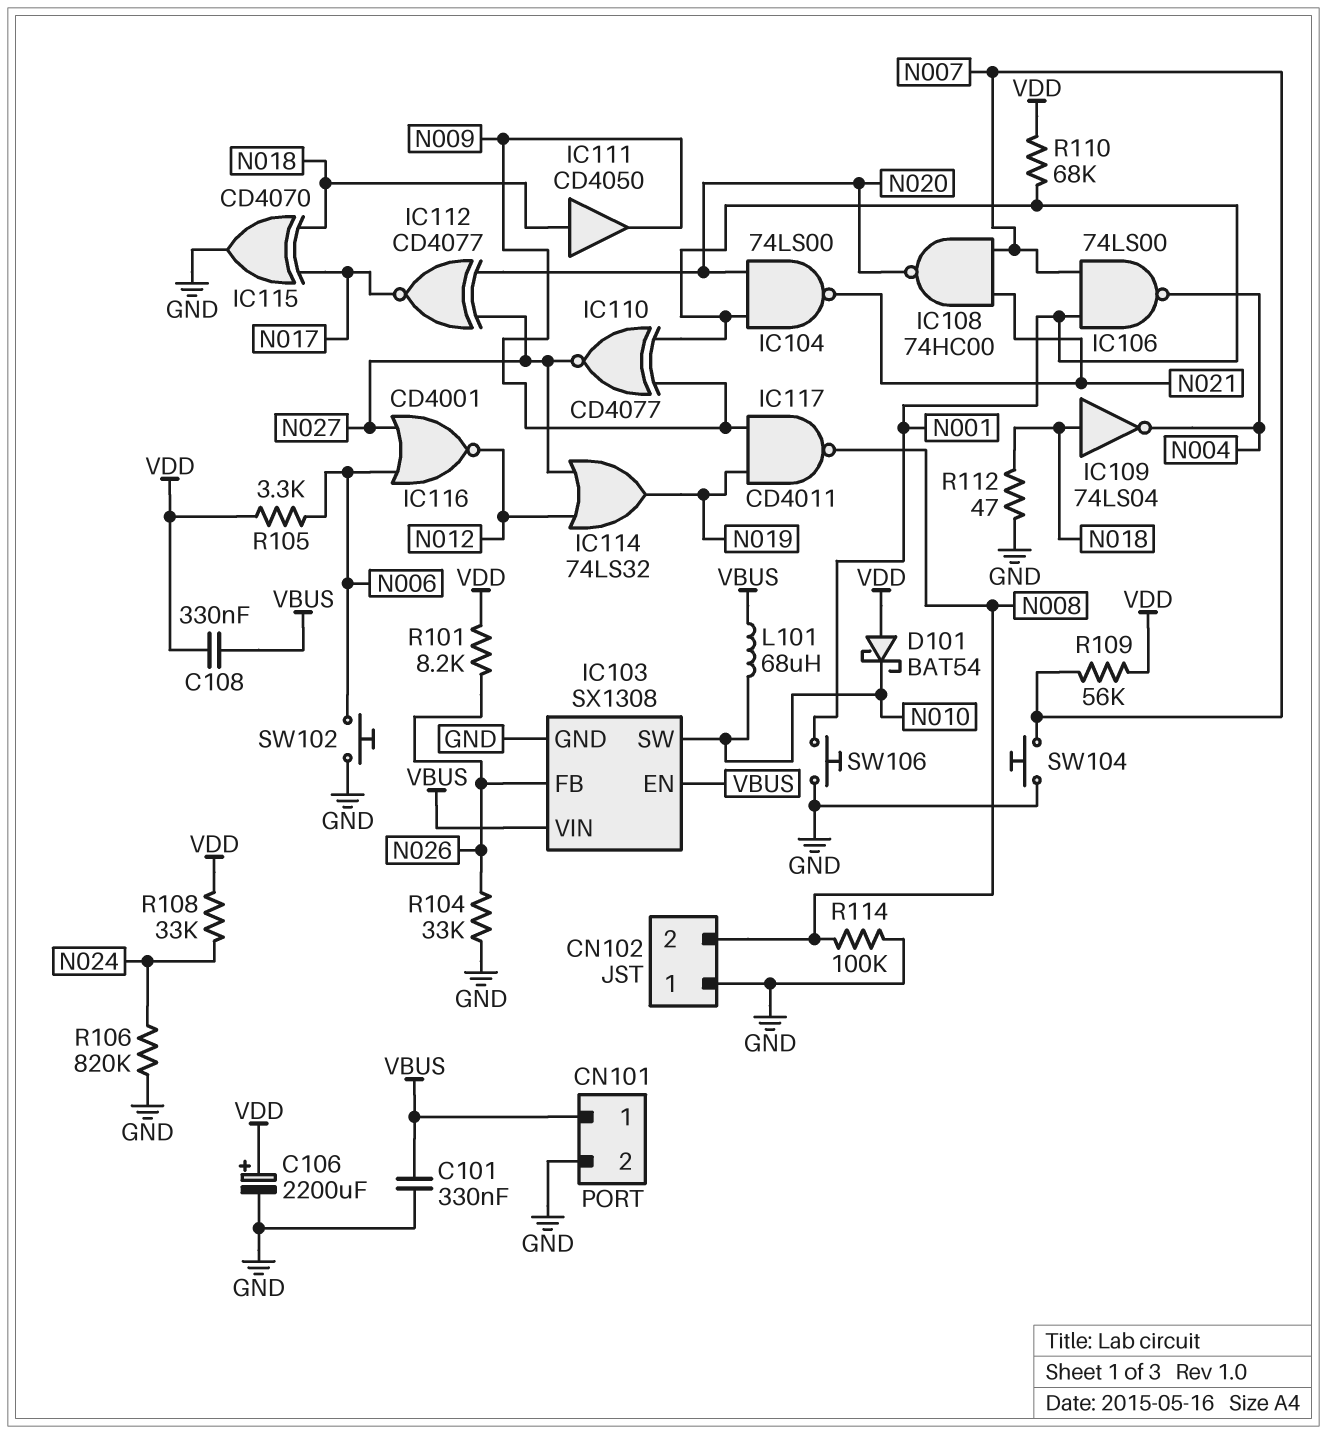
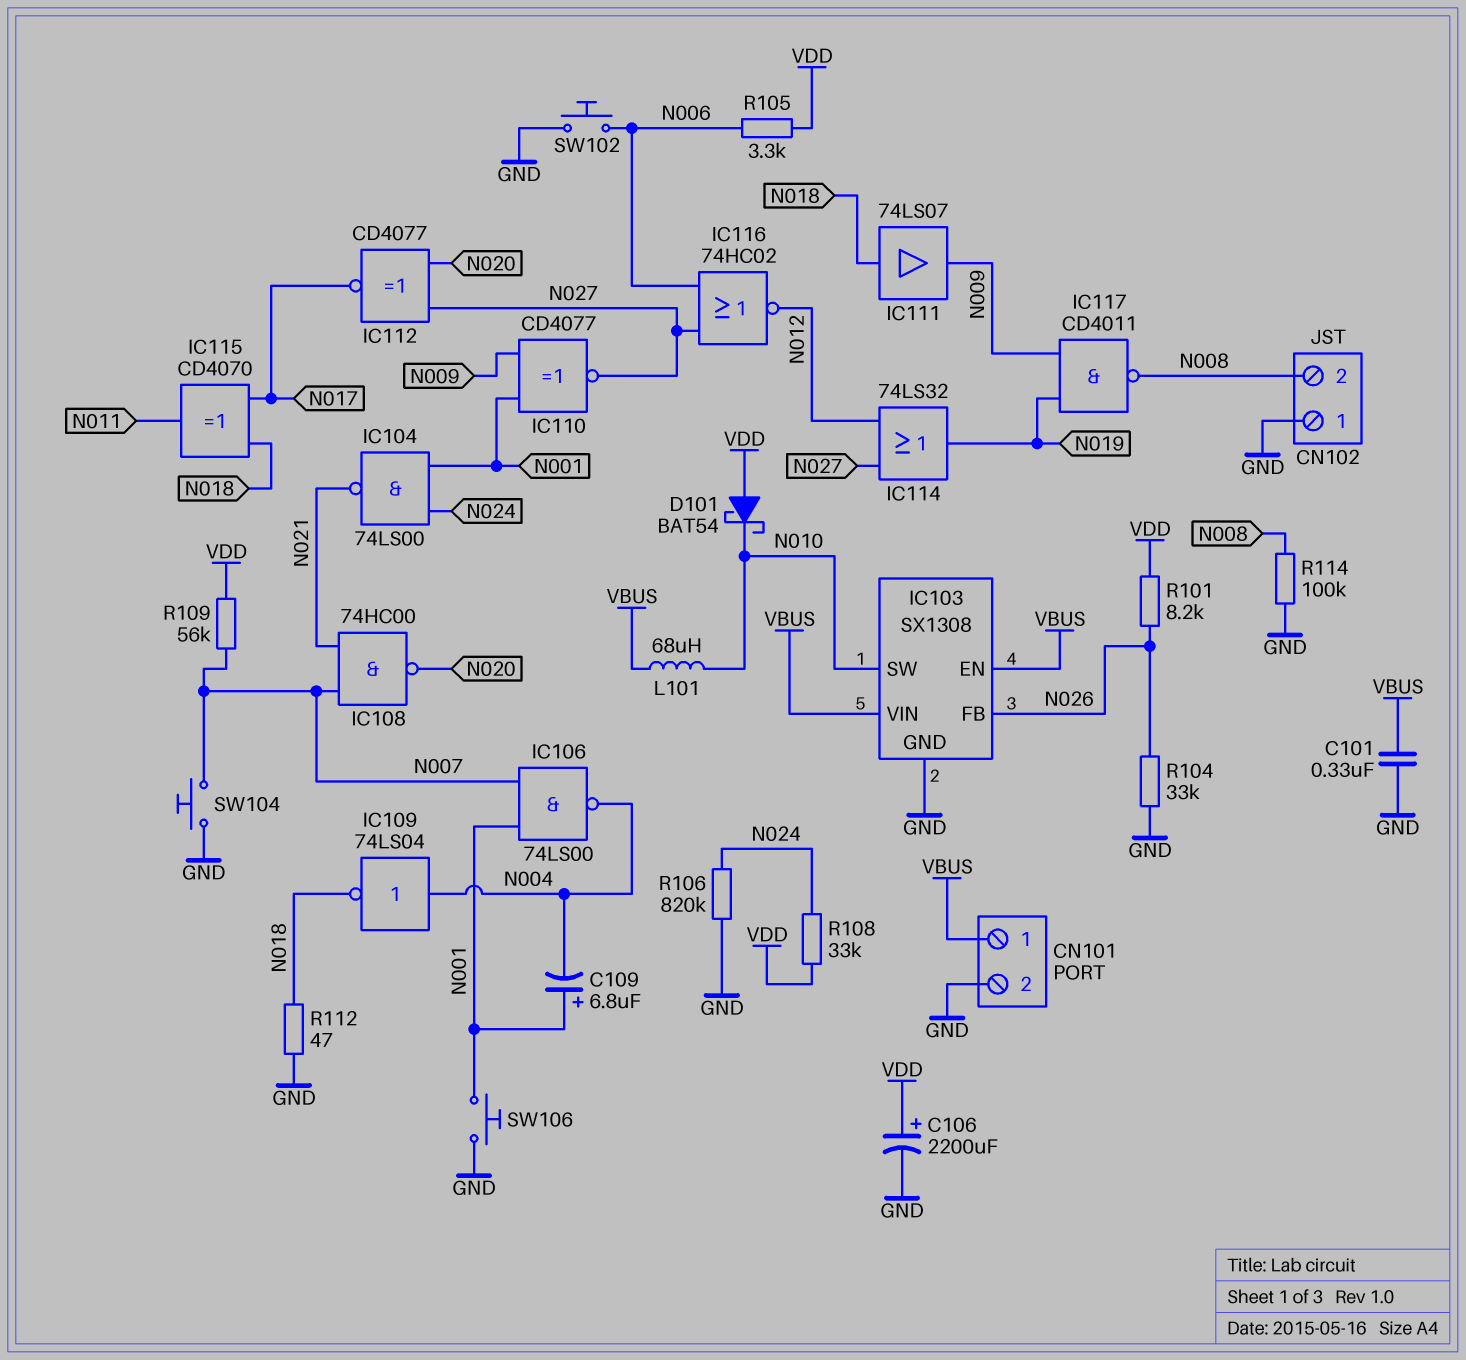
C108: 330nF (VBUS, VDD) -> none
C109: none -> 6.8uF (plus N001, minus N004)
IC104: NAND 74LS00 (in N001, in N020, out N021) -> NAND 74LS00 (in N001, in N024, out N021)
IC109: NOT 74LS04 (in N018, out N004) -> NOT 74LS04 (in N004, out N018)
IC111: buffer CD4050 (in N018, out N009) -> buffer 74LS07 (in N018, out N009)
IC115: XOR CD4070 (in N017, in N018, out GND) -> XOR CD4070 (in N017, in N018, out N011)
IC116: NOR CD4001 (in N006, in N027, out N012) -> NOR 74HC02 (in N006, in N027, out N012)
R110: 68k (N001, VDD) -> none

